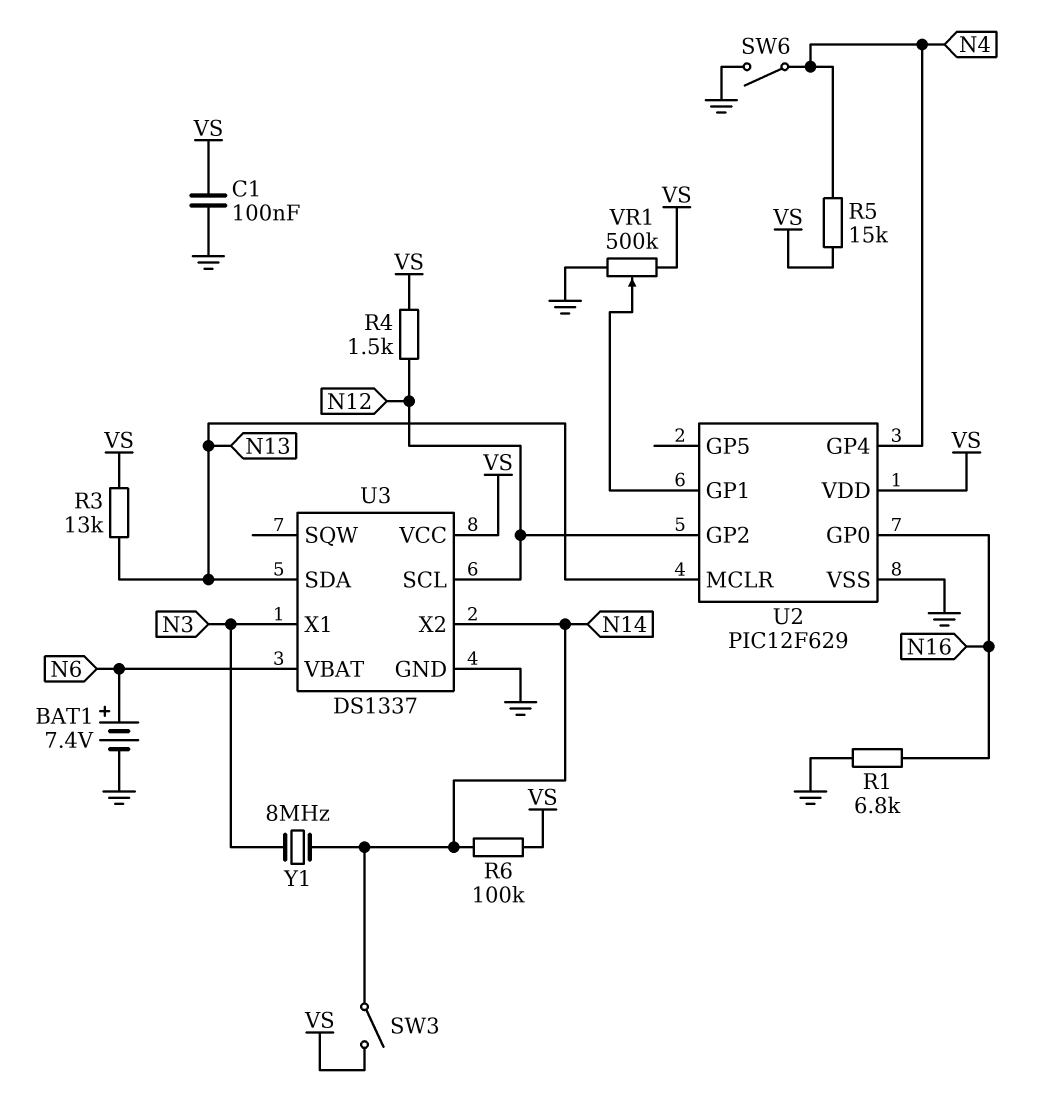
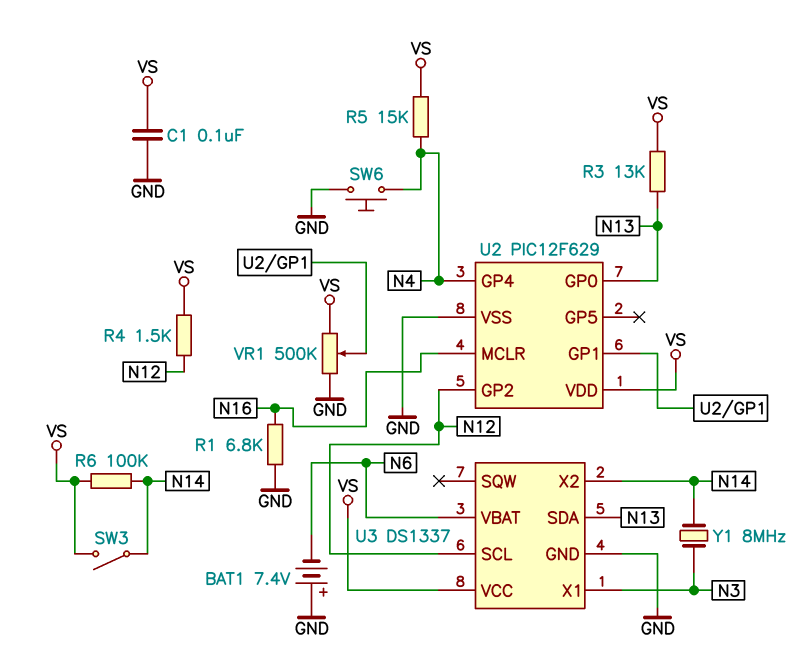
BAT1: 7.4V (plus N6, minus GND) -> 7.4V (plus GND, minus N6)
SW6: switch (GND, N4) -> button (GND, N4)
U2 pin GP0: N16 -> N13
U2 pin MCLR: N13 -> N16

